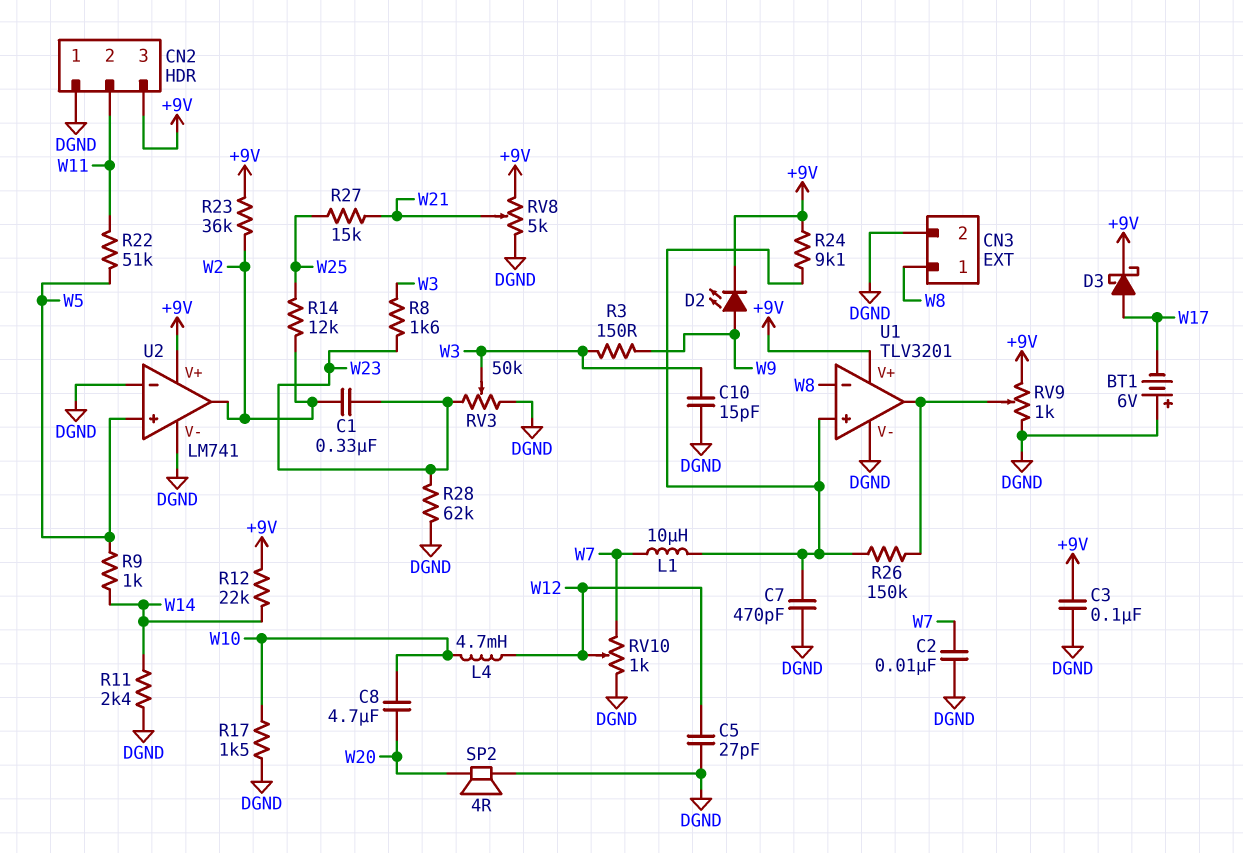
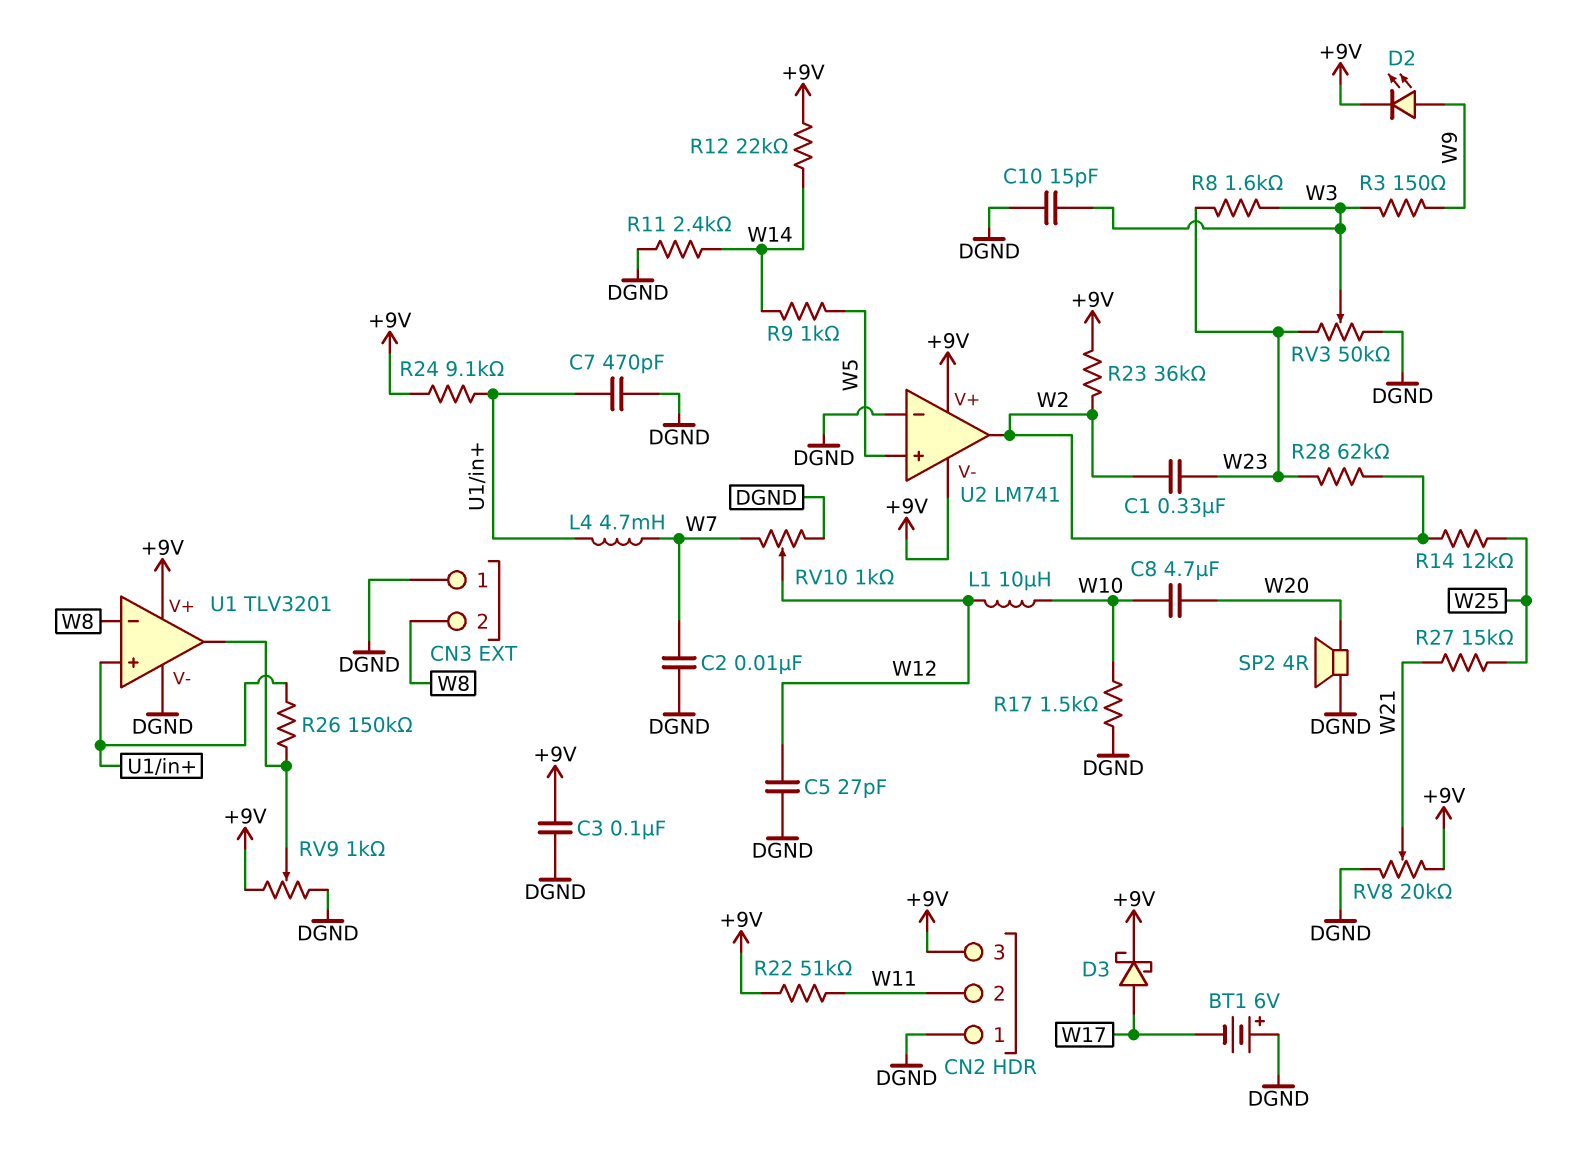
CN3 pin 1: W8 -> DGND
CN3 pin 2: DGND -> W8
L1: 10uH (U1/in+, W7) -> 10uH (W10, W12)
L4: 4.7mH (W10, W12) -> 4.7mH (U1/in+, W7)
R22: 51k (W5, W11) -> 51k (+9V, W11)
R28: 62k (DGND, W23) -> 62k (W2, W23)
RV8: 5k (+9V, DGND, wiper W21) -> 20k (+9V, DGND, wiper W21)
U2 pin V-: DGND -> +9V

